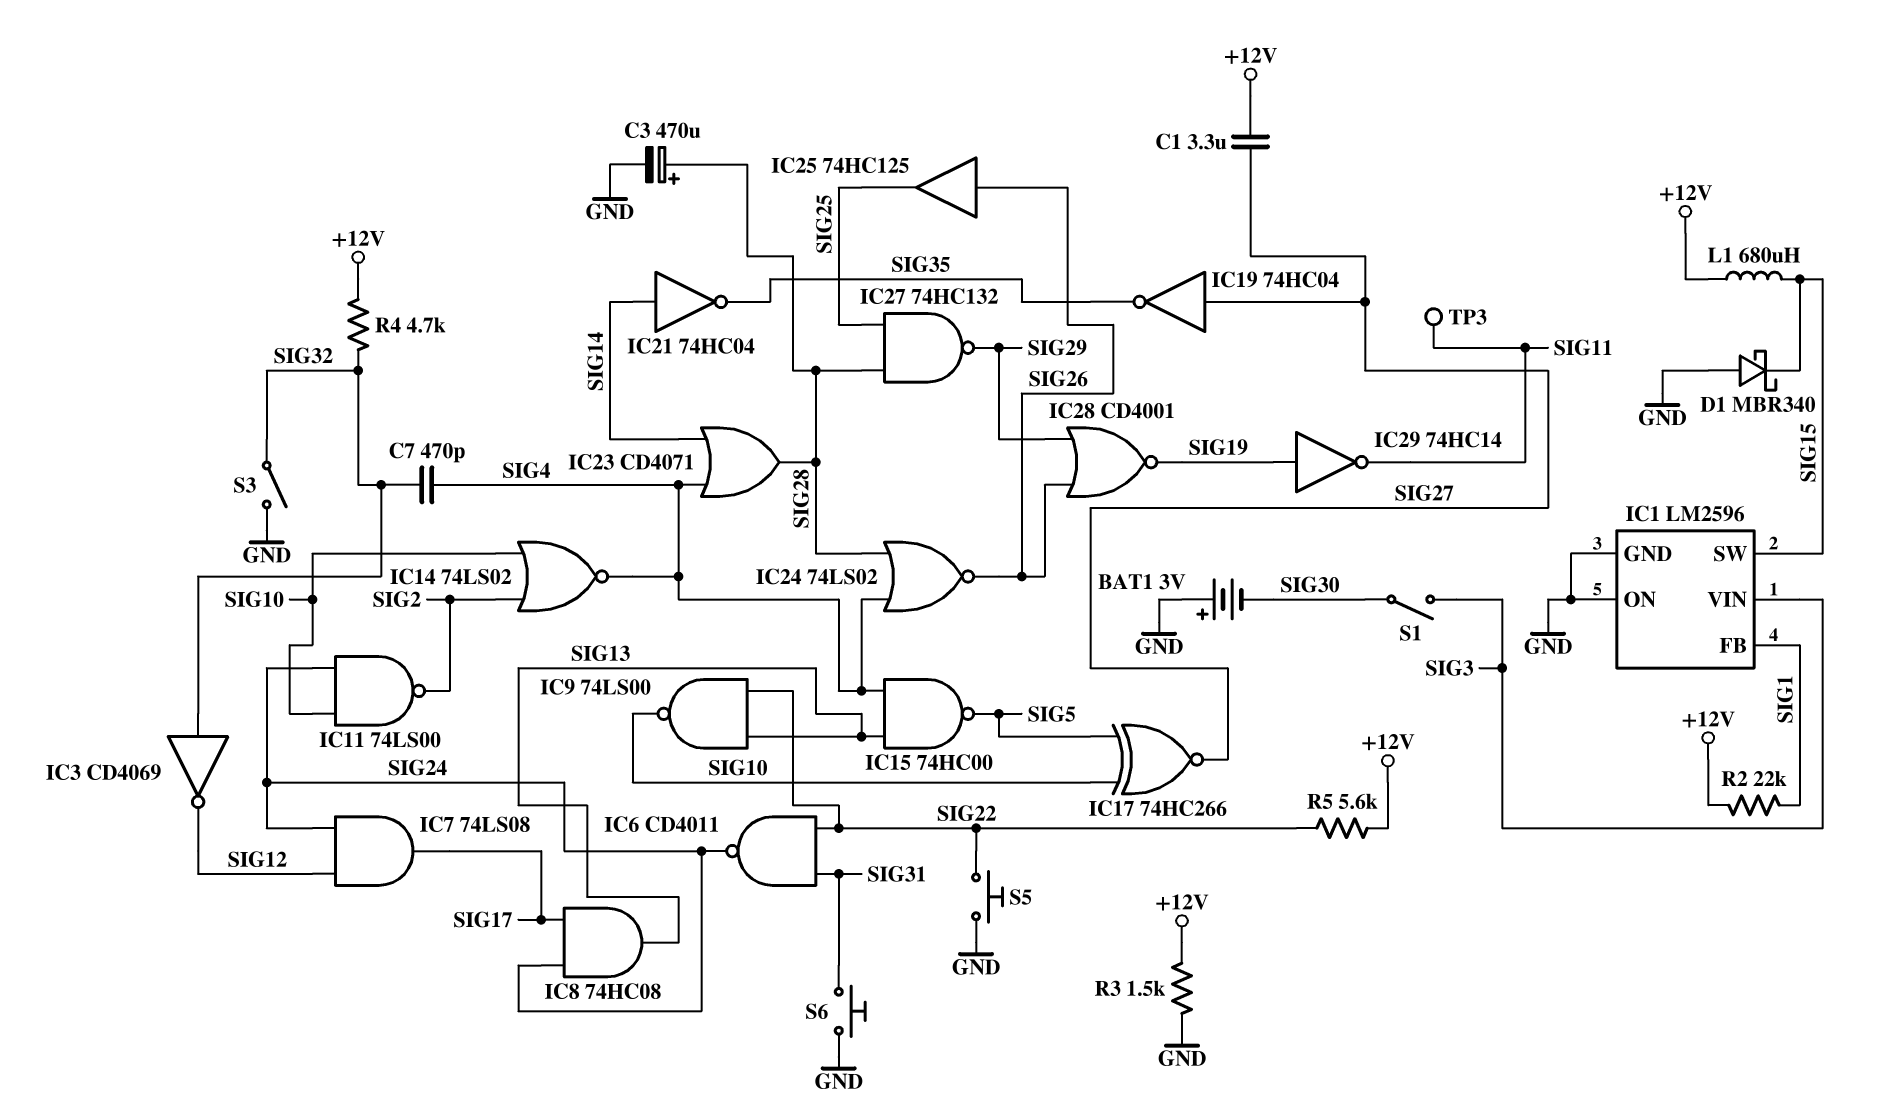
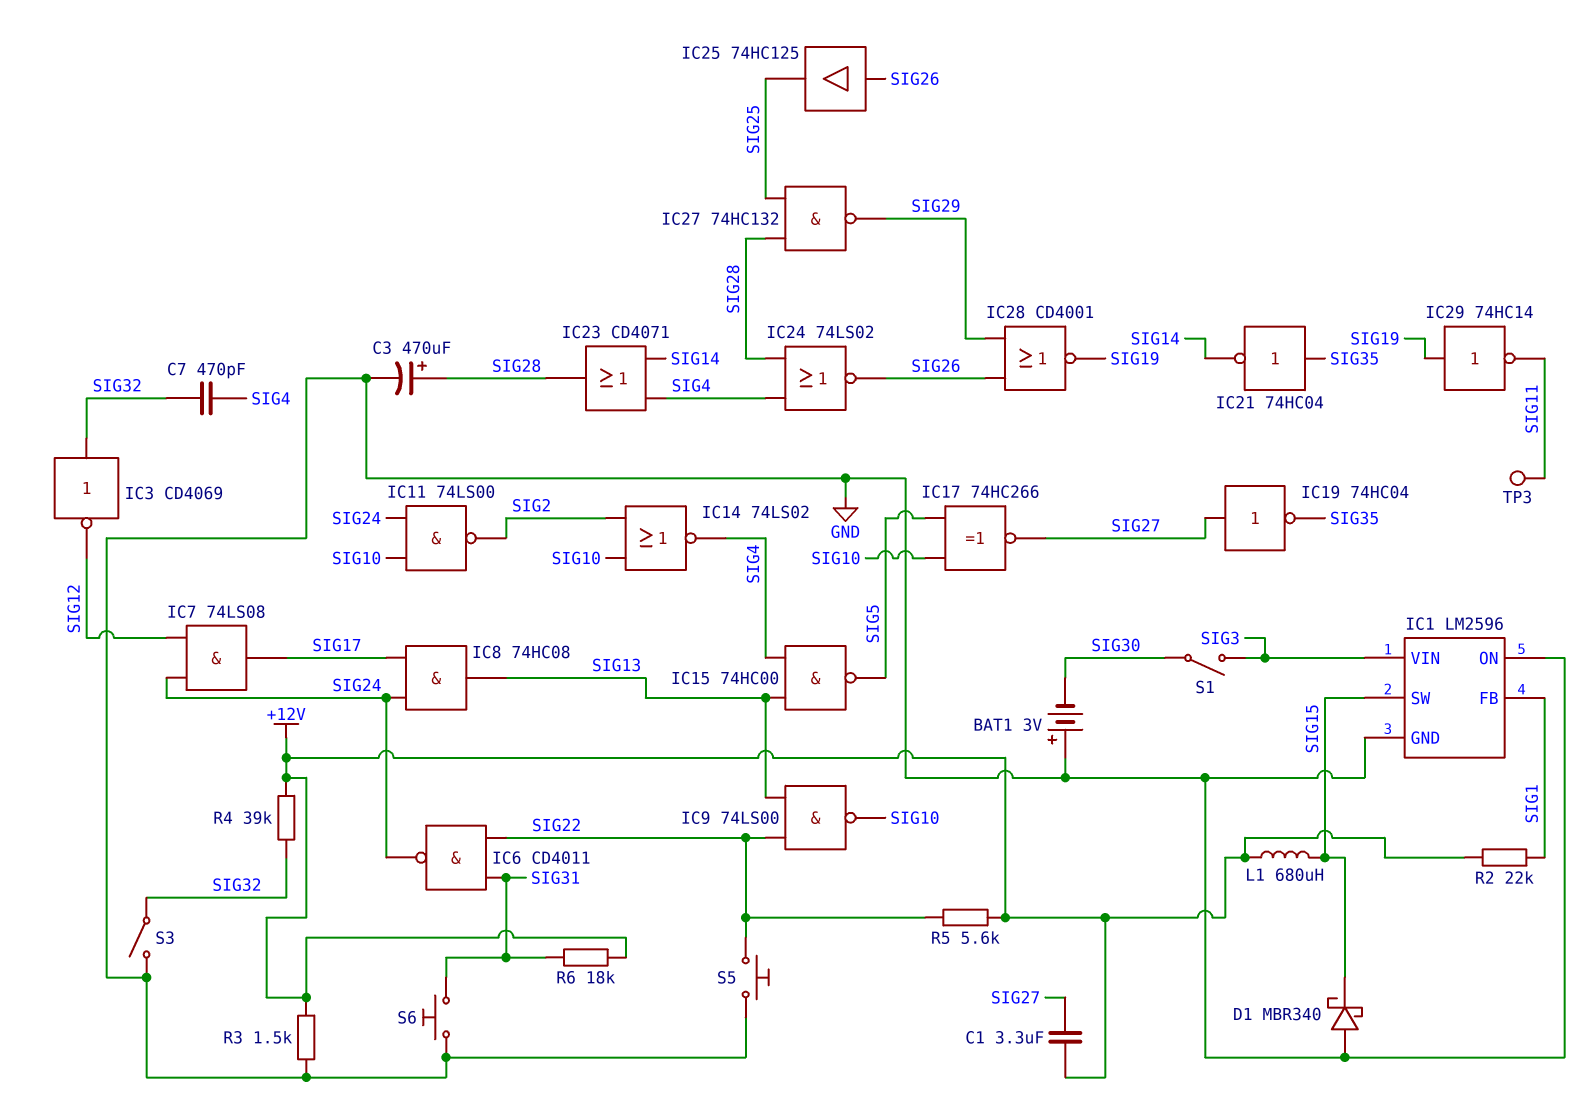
IC21: NOT 74HC04 (in SIG14, out SIG35) -> NOT 74HC04 (in SIG35, out SIG14)
R4: 4.7k (+12V, SIG32) -> 39k (+12V, SIG32)
R6: none -> 18k (+12V, SIG31)

